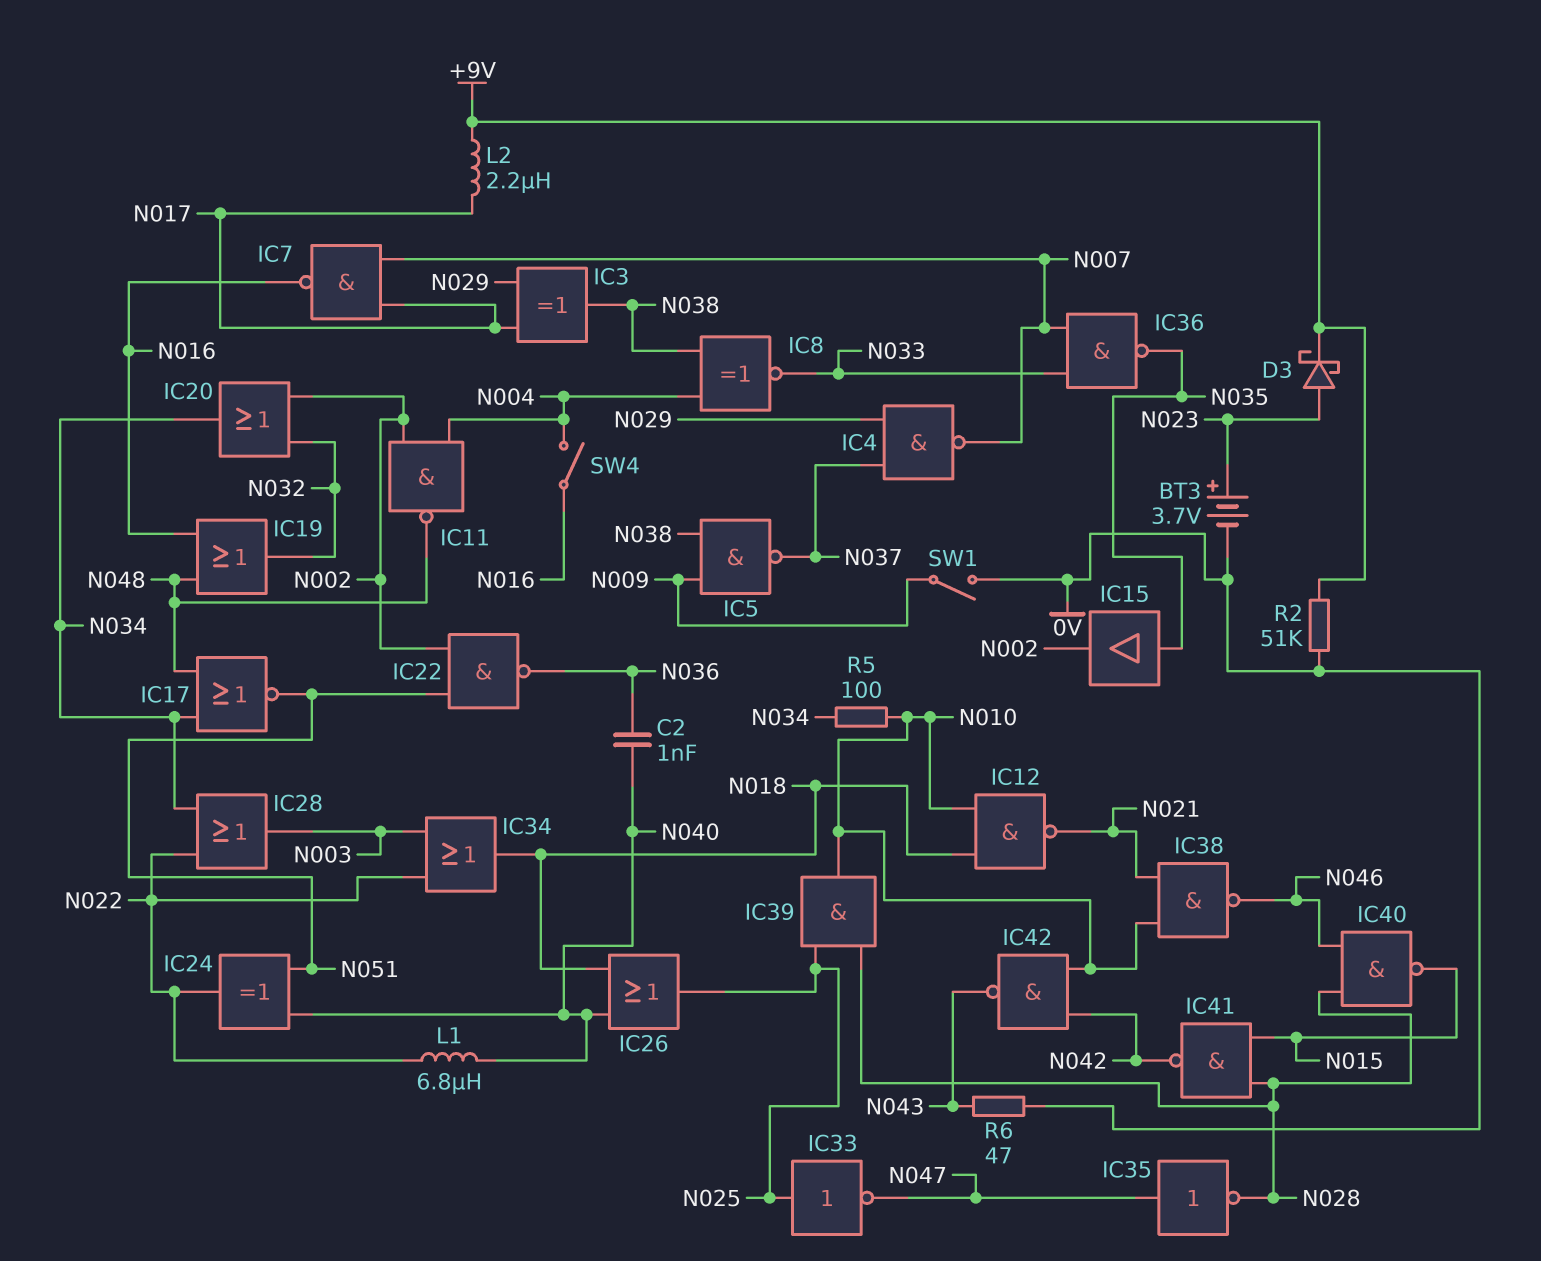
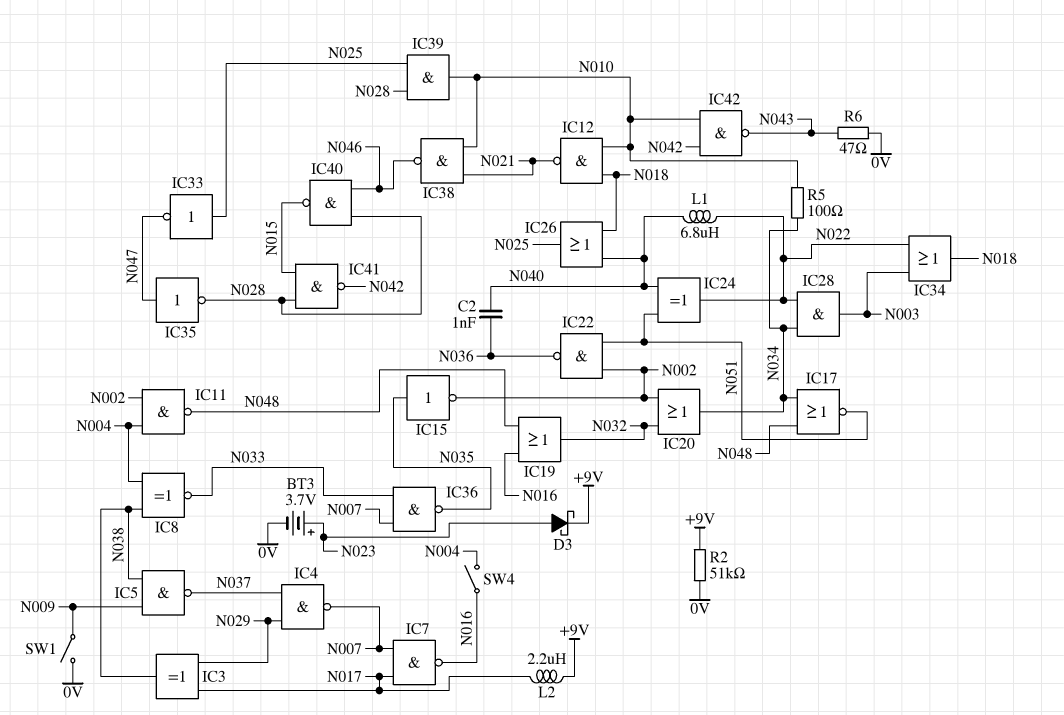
IC15: buffer (in N035, out N002) -> NOT (in N035, out N002)
IC28: OR (in N022, in N034, out N003) -> AND (in N022, in N034, out N003)

